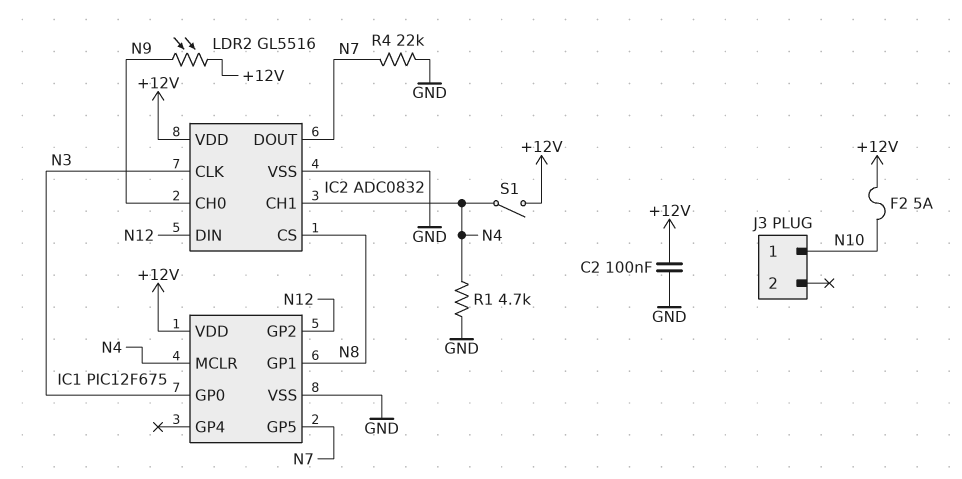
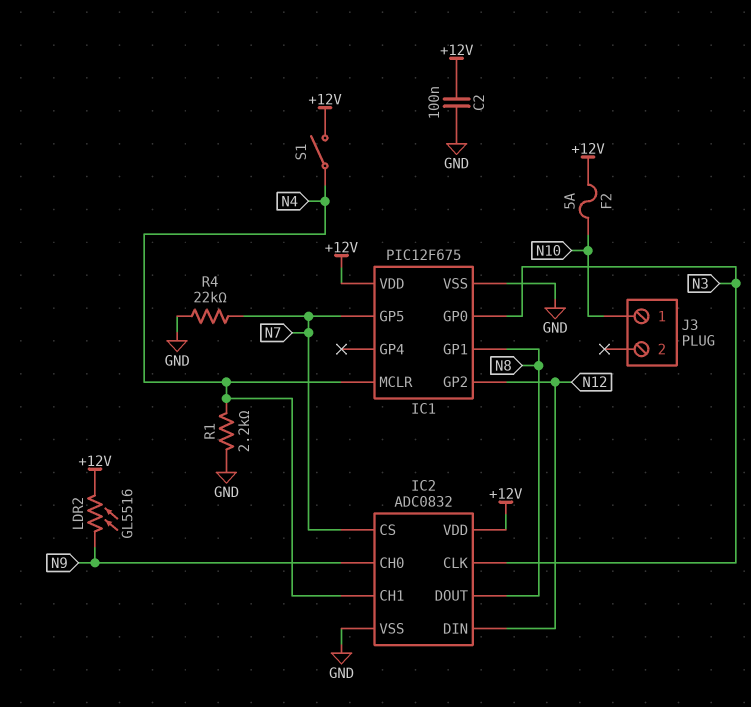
IC2 pin CS: N8 -> N7
IC2 pin DOUT: N7 -> N8
R1: 4.7k (GND, N4) -> 2.2k (GND, N4)

